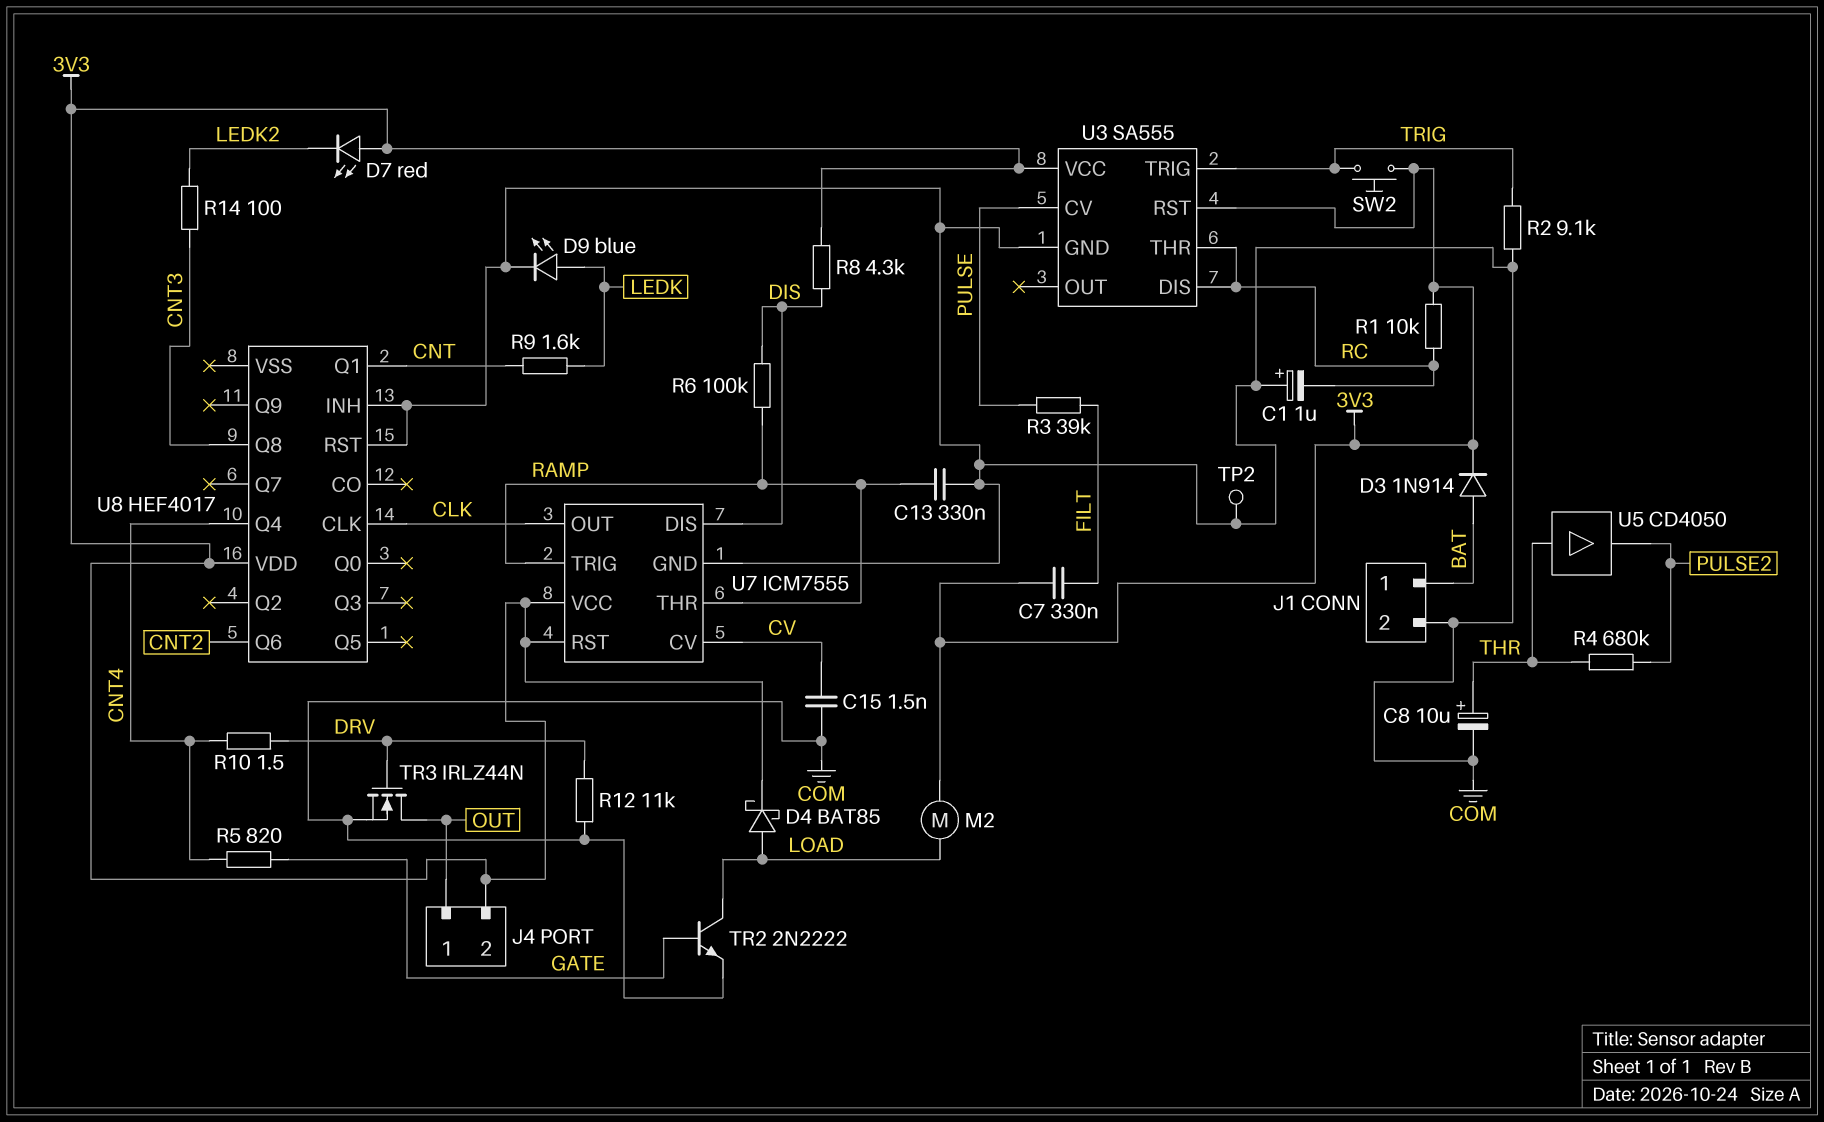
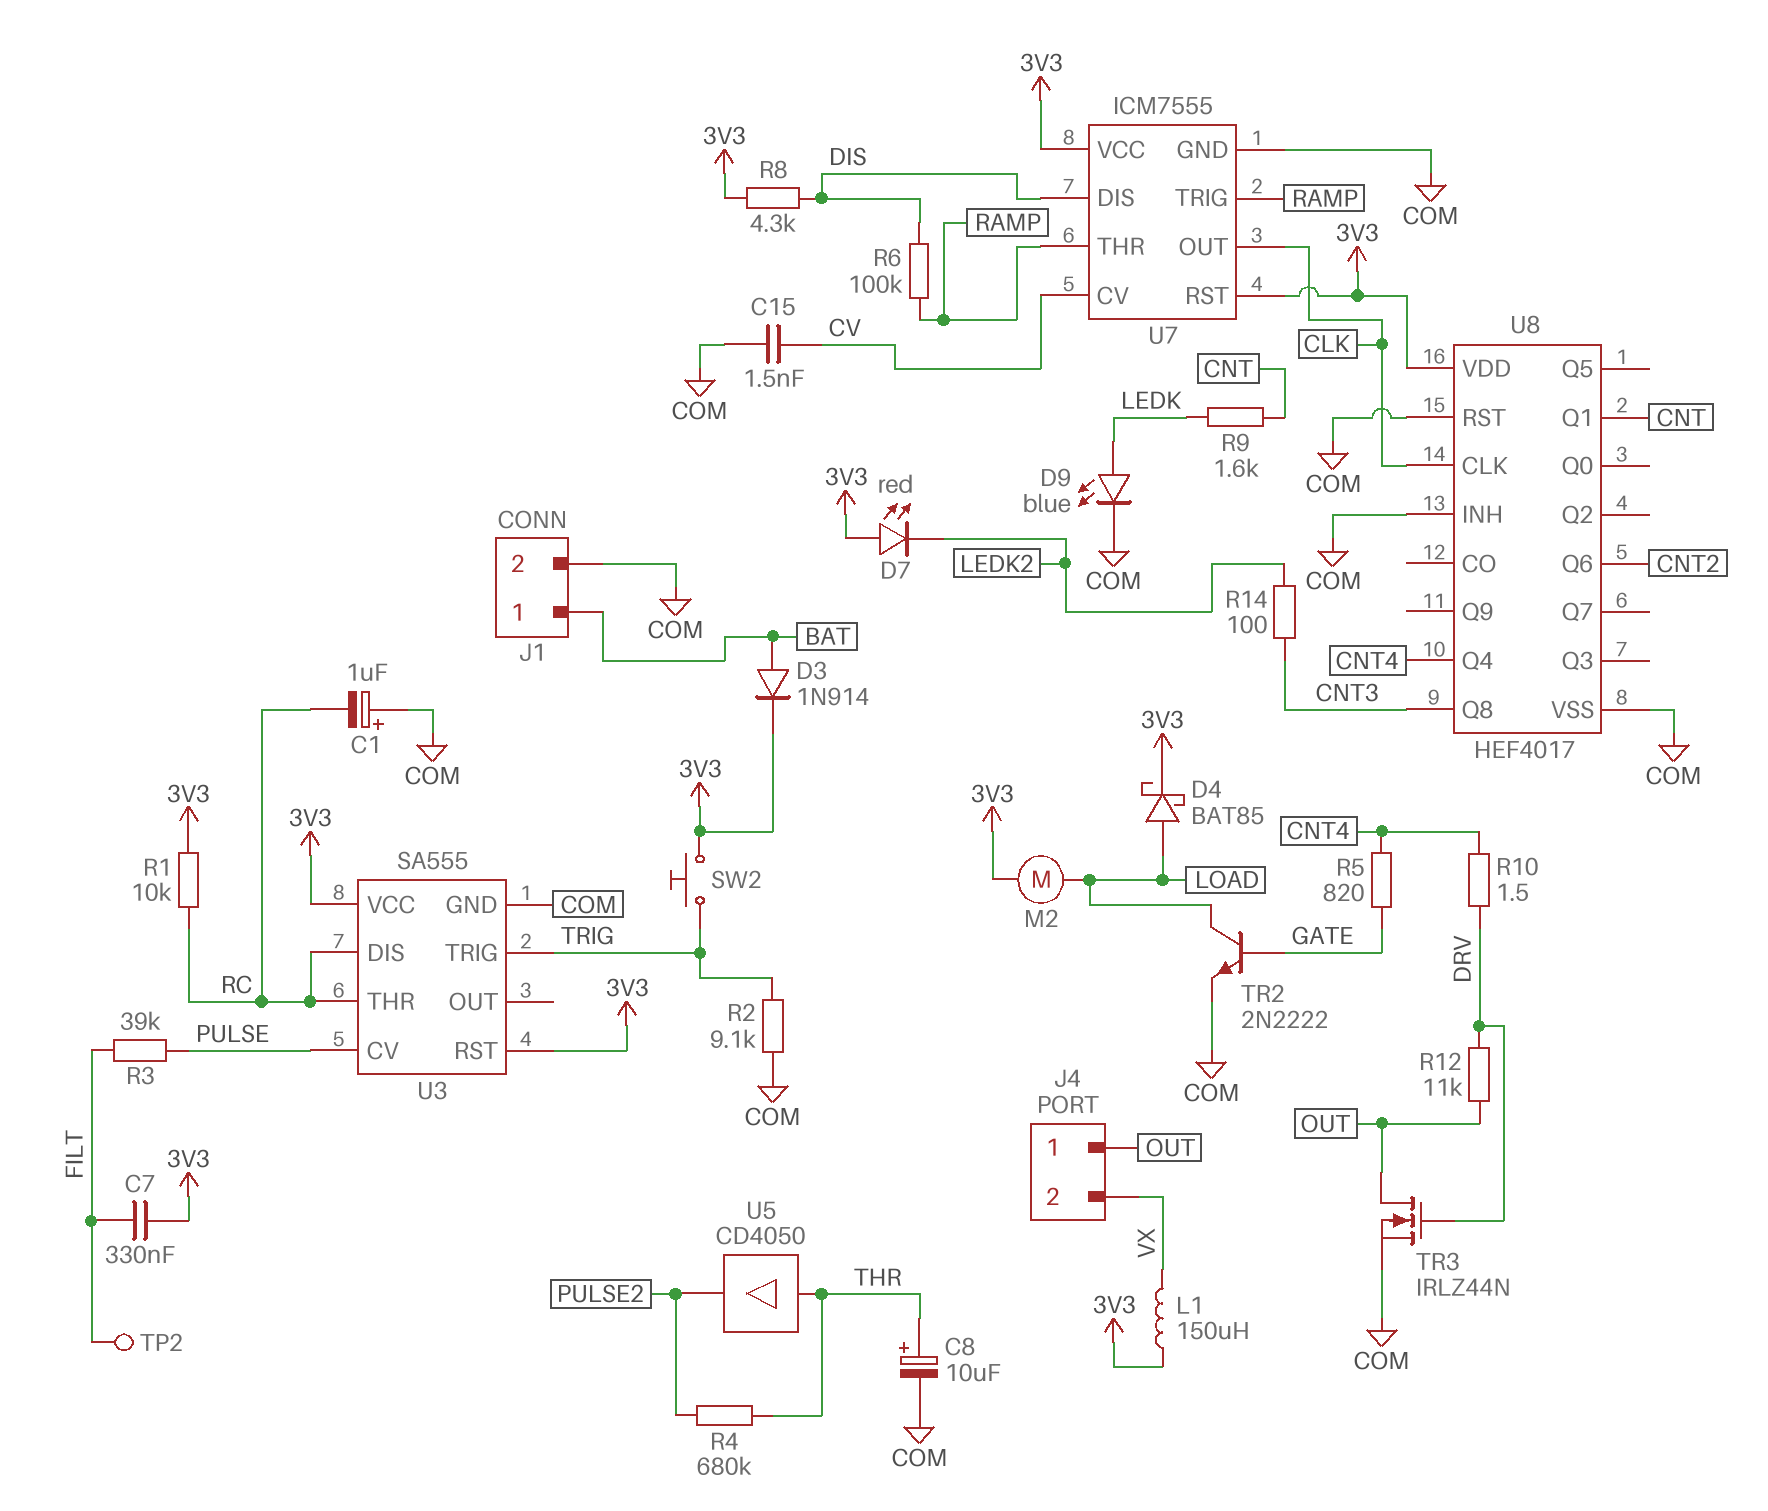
C13: 330nF (COM, RAMP) -> none
J4 pin 2: 3V3 -> VX
L1: none -> 150uH (3V3, VX)
R12: 11k (COM, DRV) -> 11k (DRV, OUT)
TP2: test point (COM) -> test point (FILT)
U8 pin VSS: none -> COM

